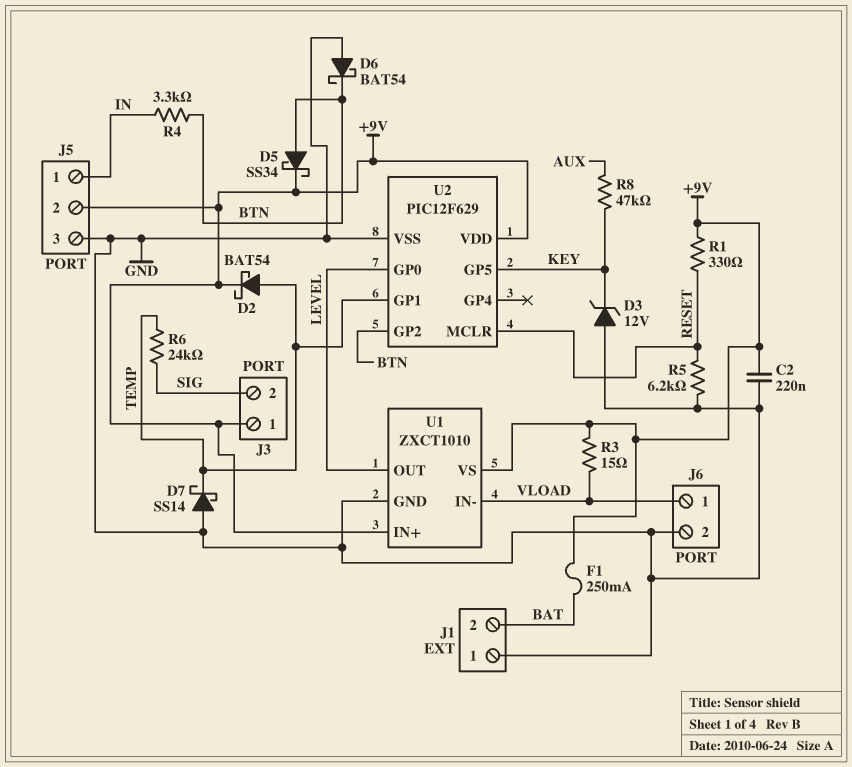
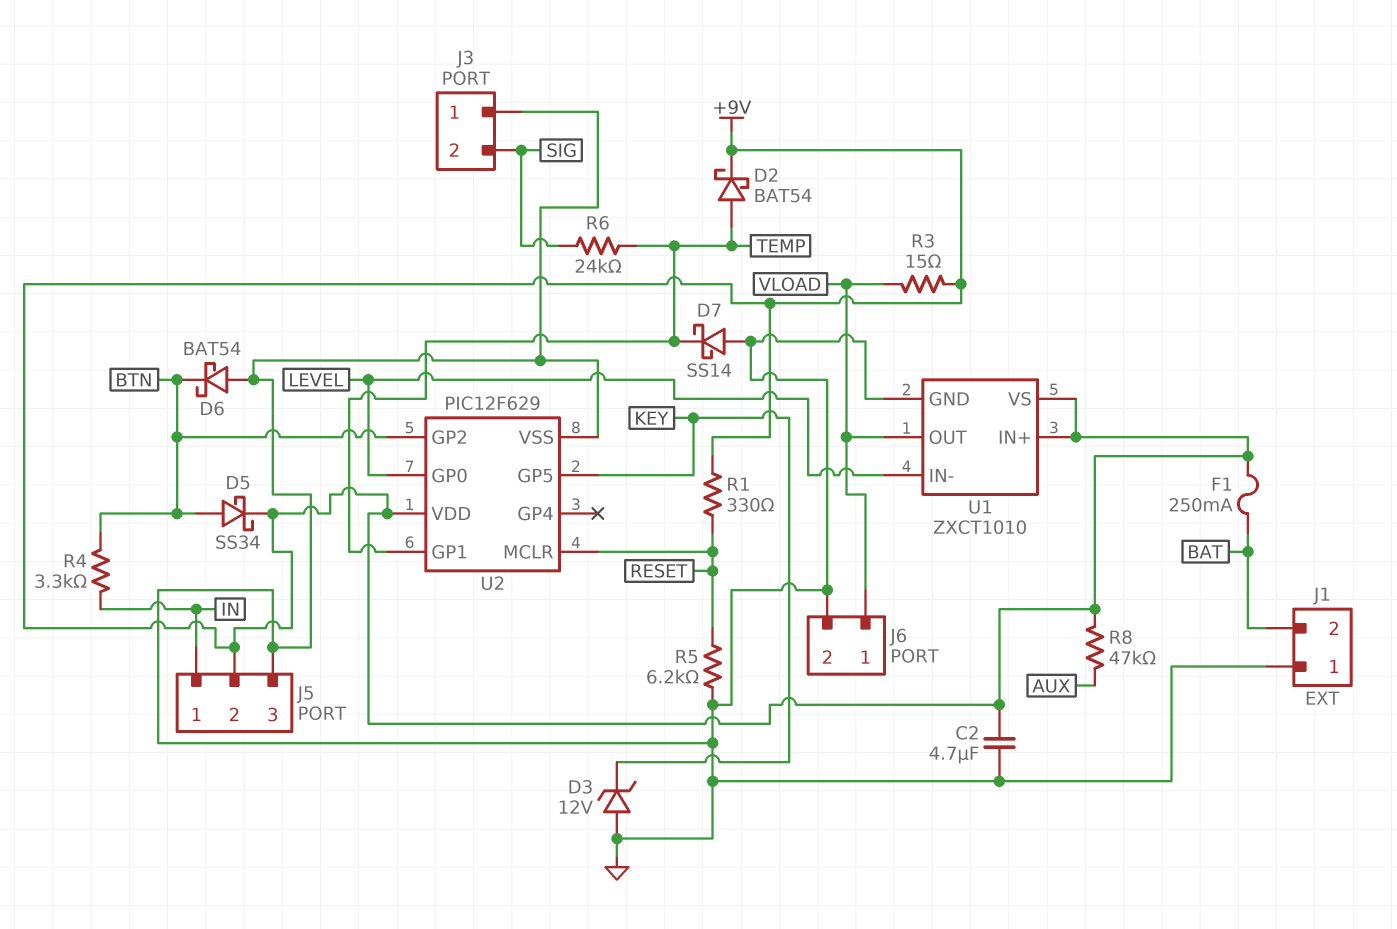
C2: 220nF (+9V, GND) -> 4.7uF (+9V, GND)
J3 pin 1: +9V -> GND
R8: 47k (AUX, KEY) -> 47k (+9V, AUX)
U1 pin IN-: VLOAD -> LEVEL
U1 pin OUT: LEVEL -> VLOAD

